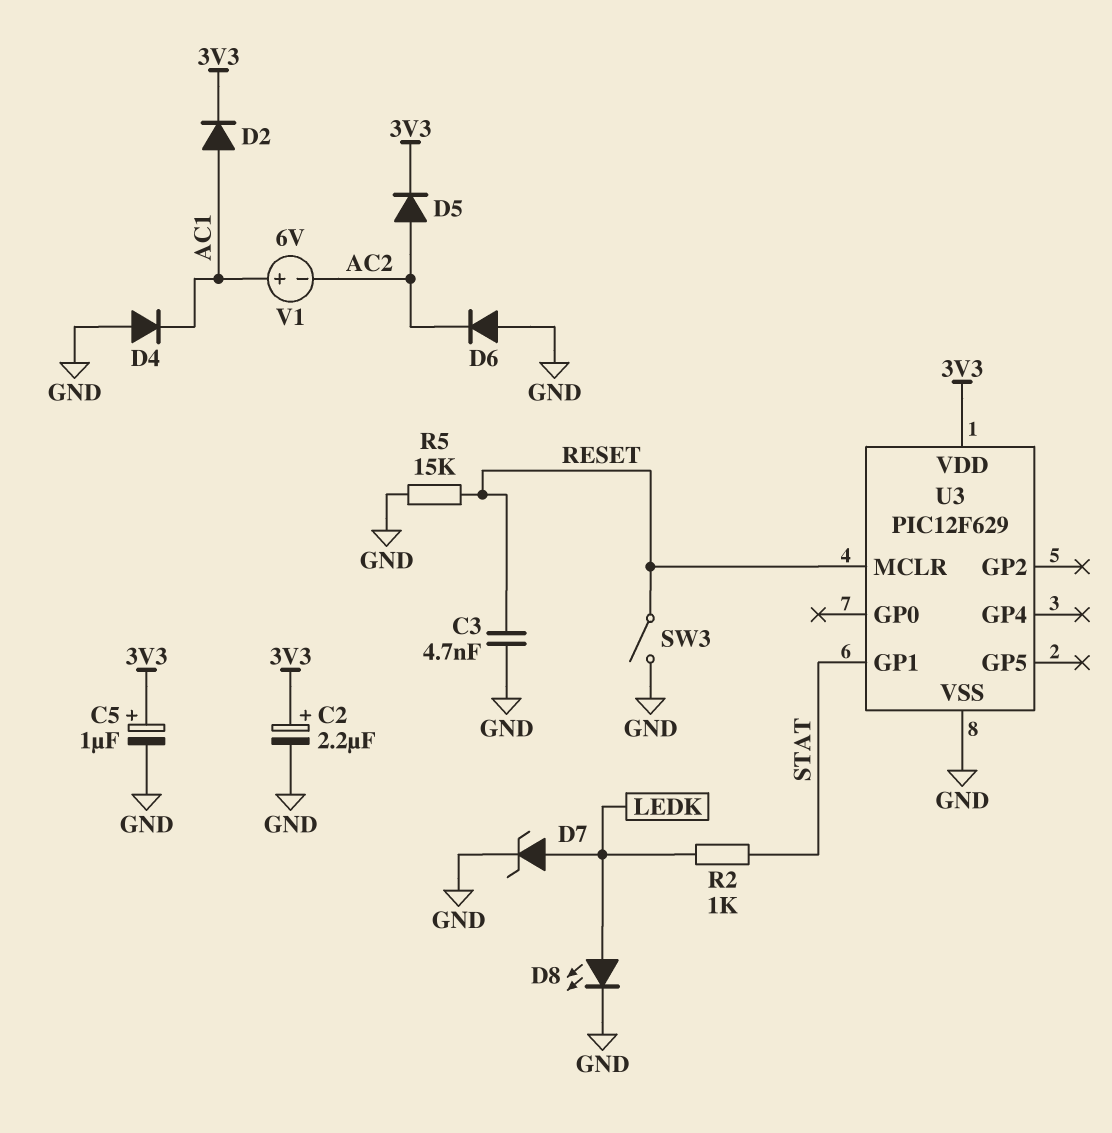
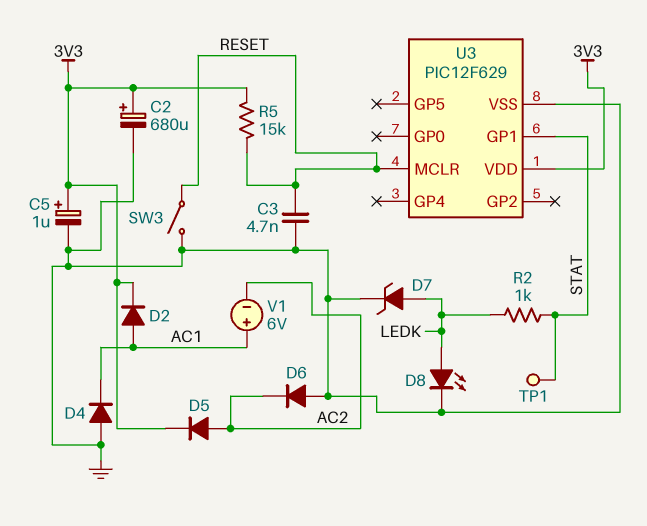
C2: 2.2uF (plus 3V3, minus GND) -> 680uF (plus 3V3, minus GND)
R5: 15k (GND, RESET) -> 15k (3V3, RESET)
TP1: none -> test point (STAT)

